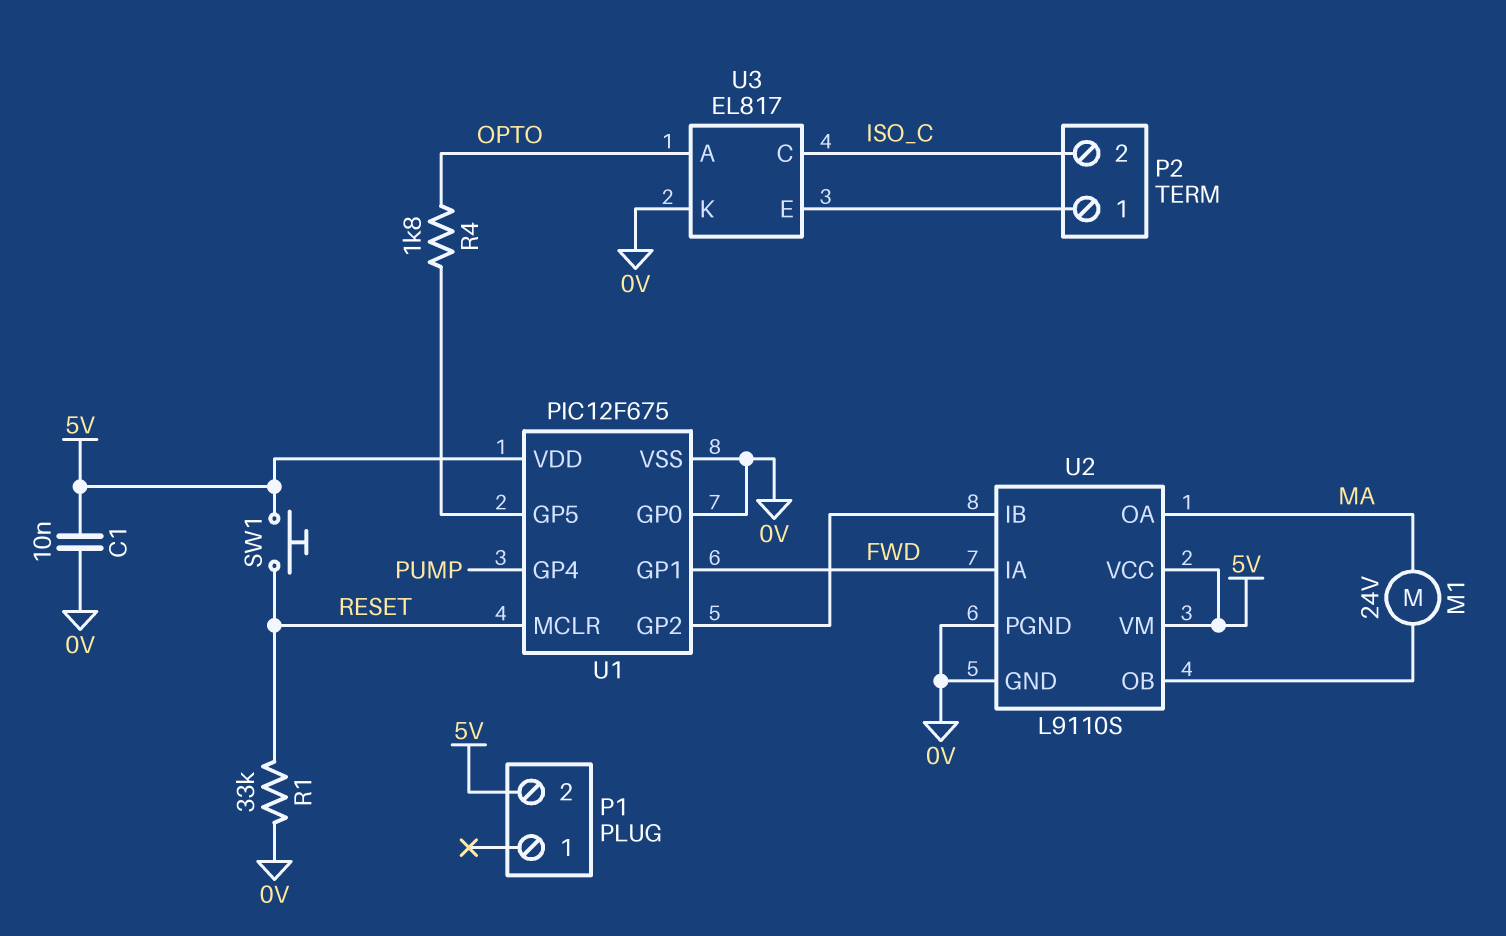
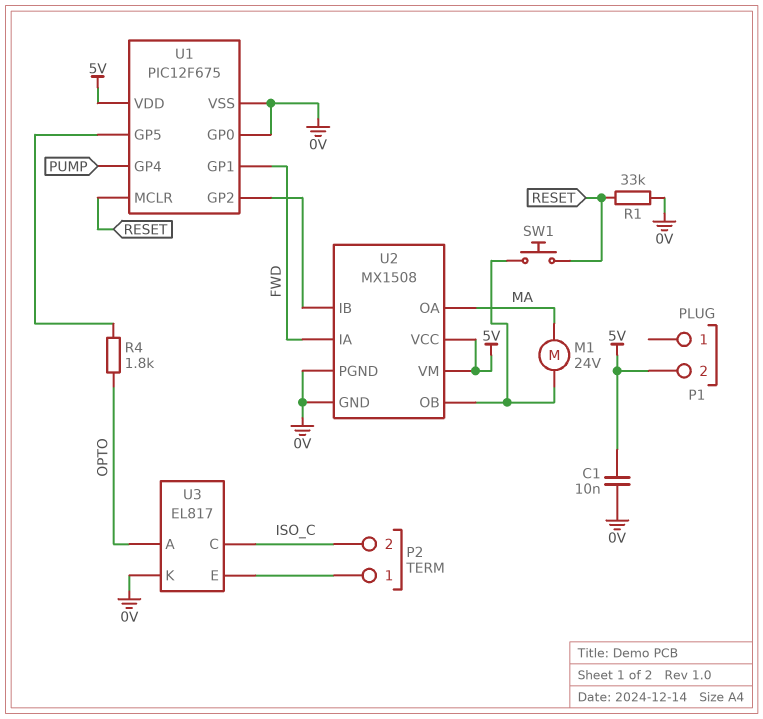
SW1: button (5V, RESET) -> button (RESET, U2/OB)
U2: L9110S -> MX1508

